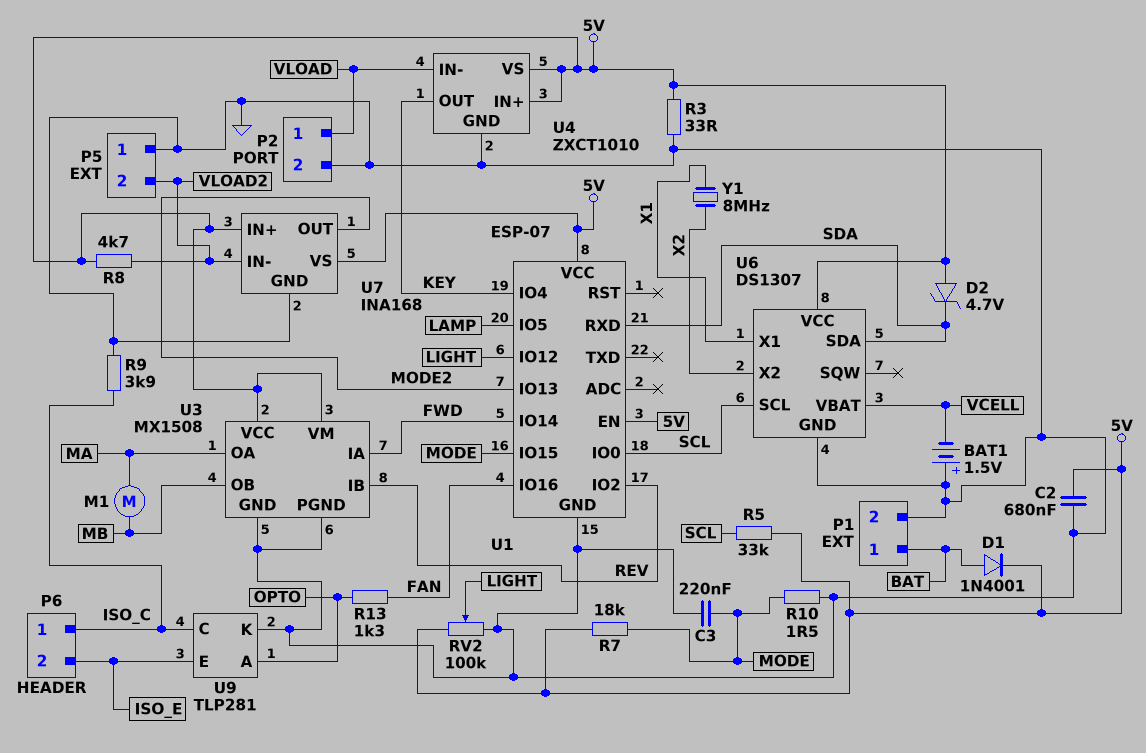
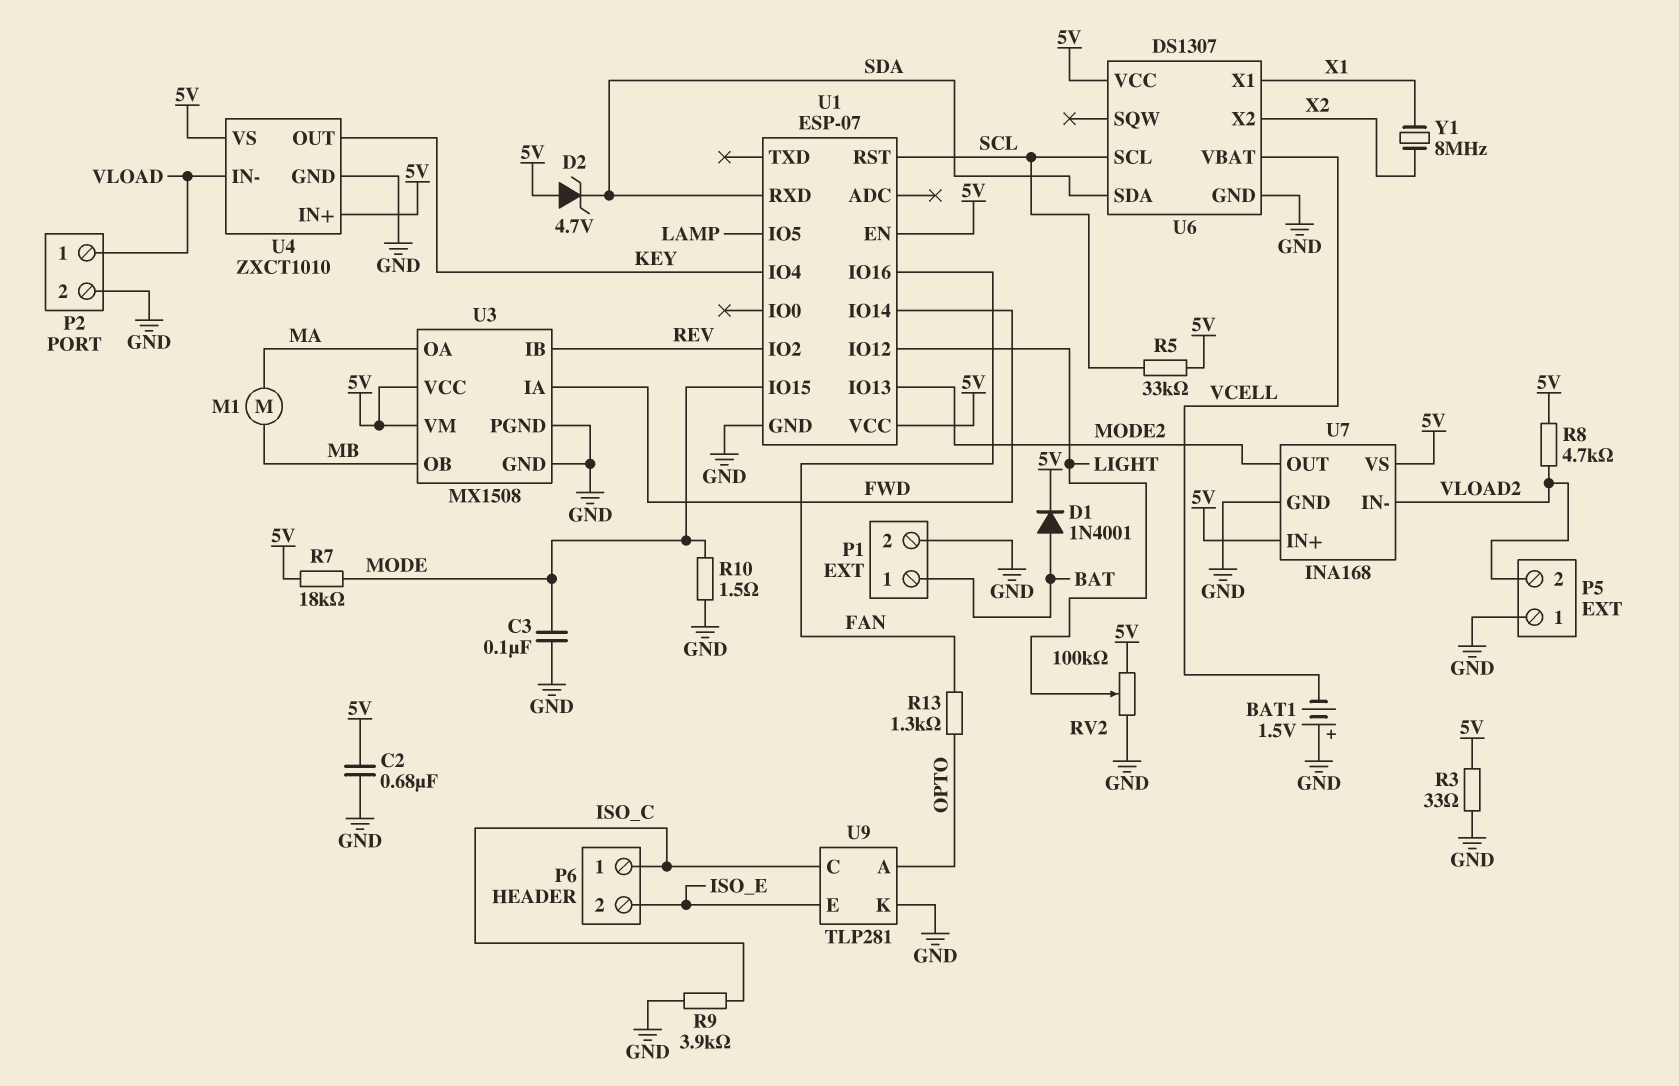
C3: 220nF (GND, MODE) -> 100nF (GND, MODE)
U1 pin IO0: SCL -> none
U1 pin RST: none -> SCL

